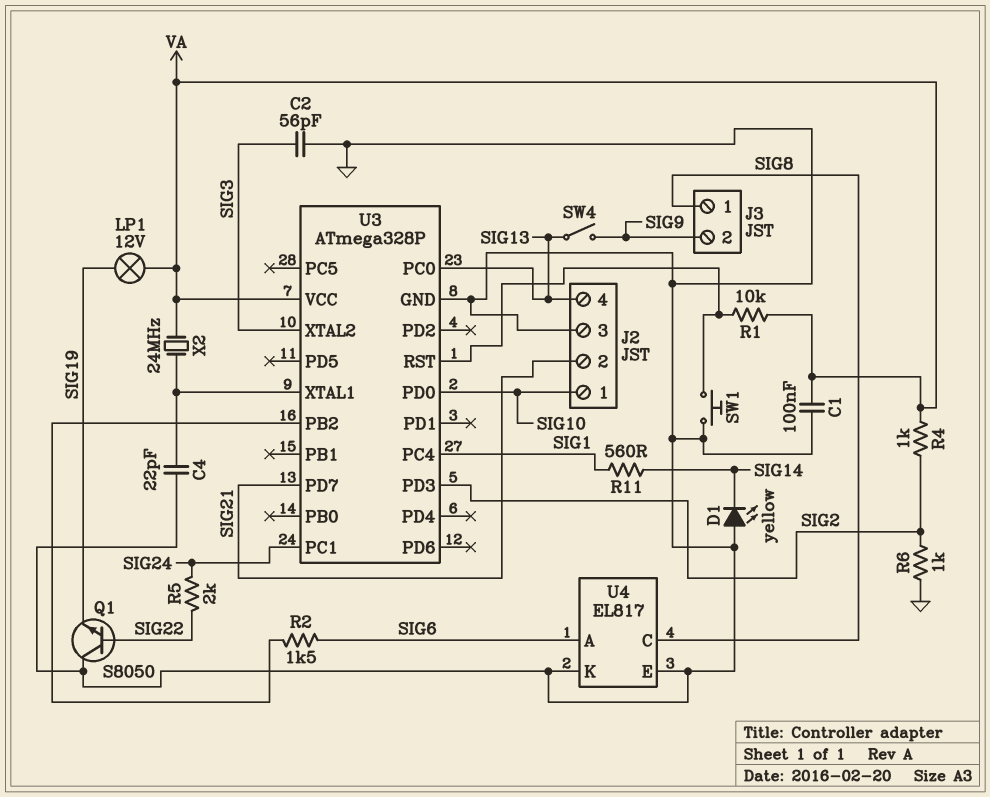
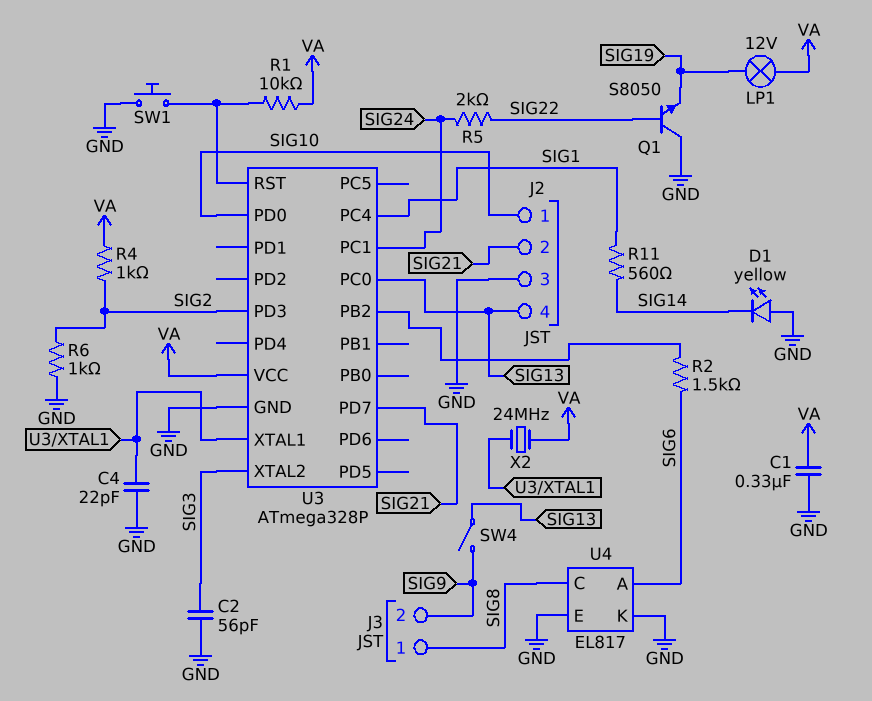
C1: 100nF (GND, VA) -> 330nF (GND, VA)

